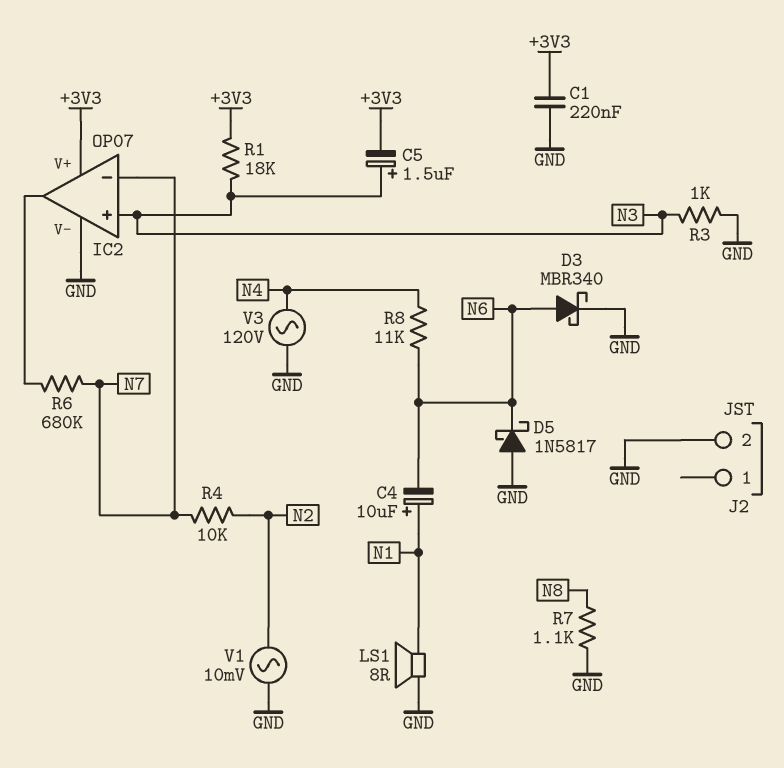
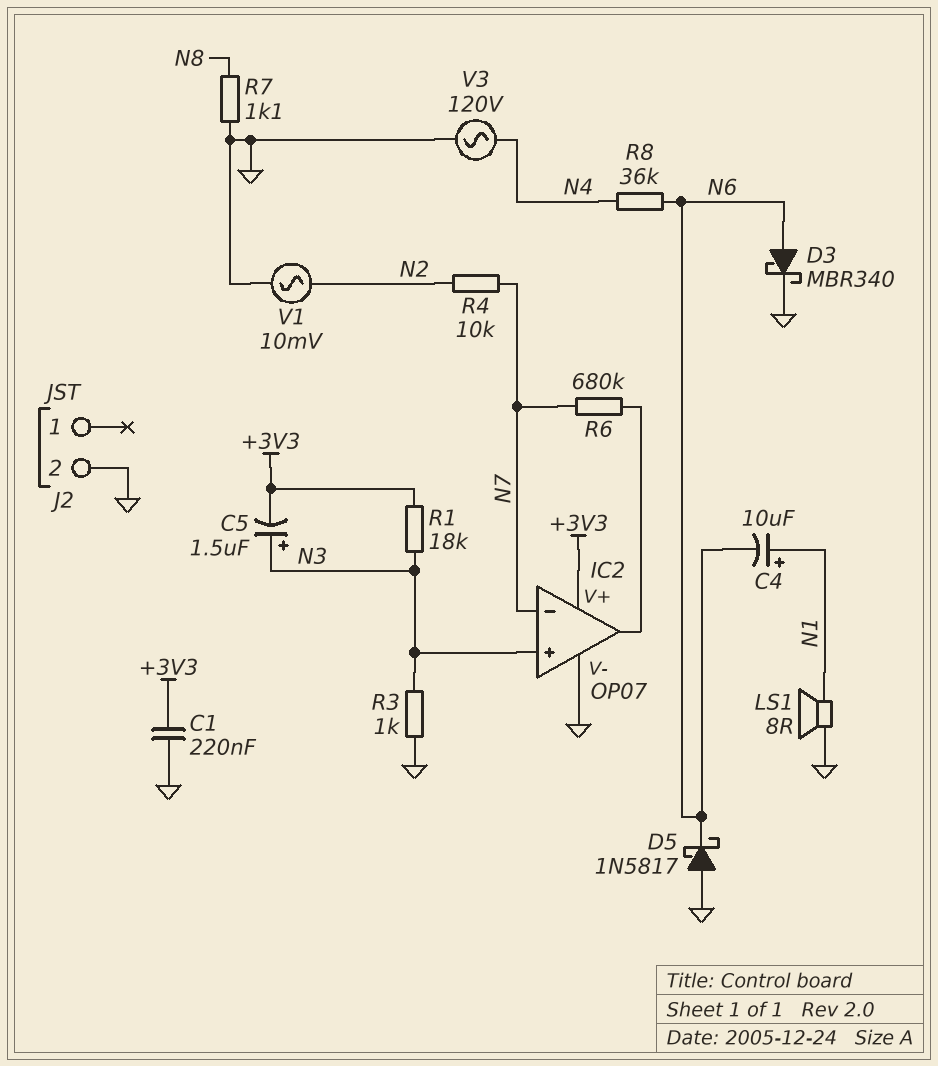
R8: 11k (N4, N6) -> 36k (N4, N6)

